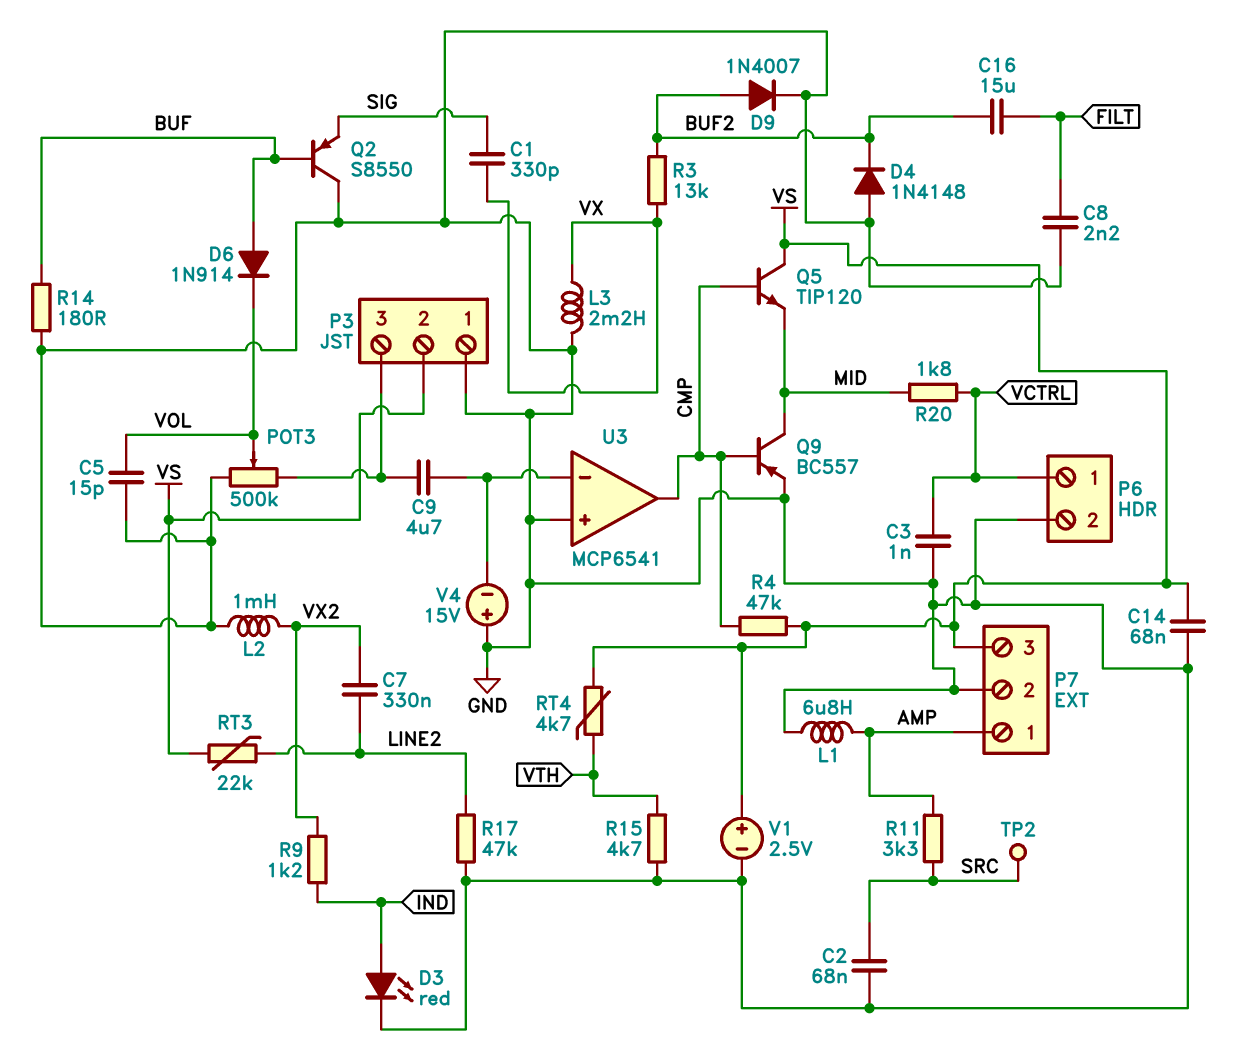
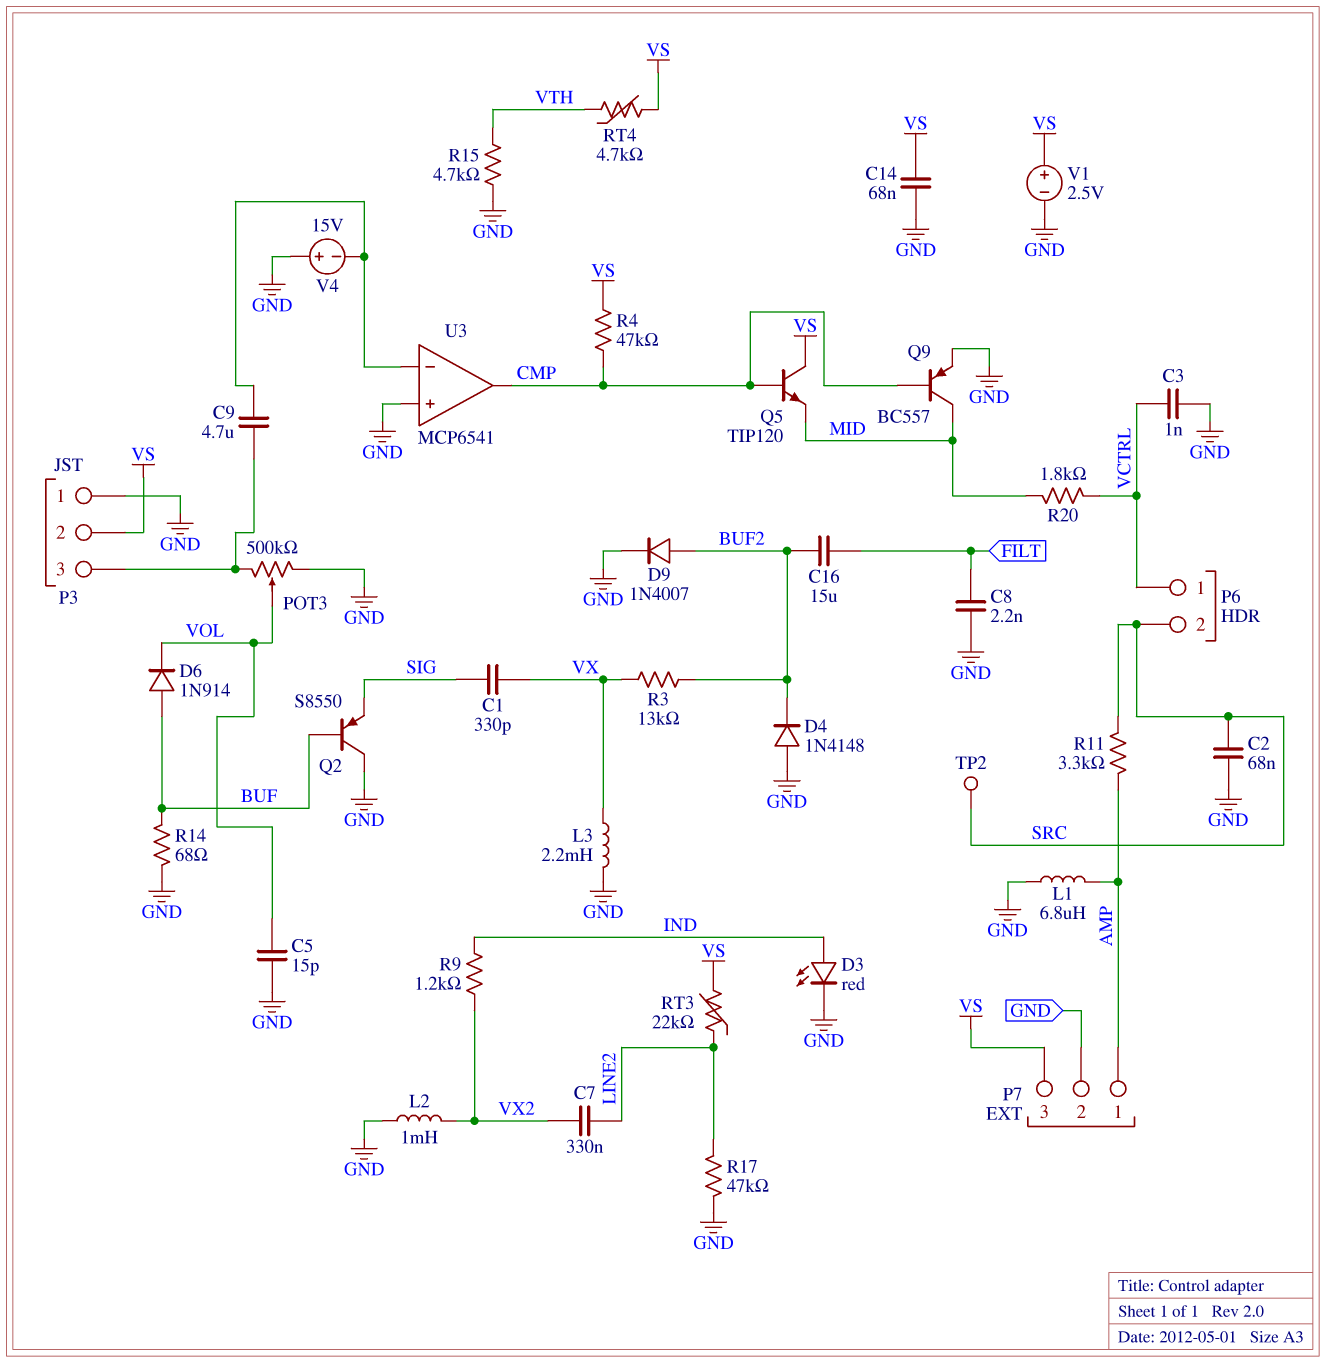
P6 pin 2: GND -> SRC
R14: 180 (BUF, GND) -> 68 (BUF, GND)

